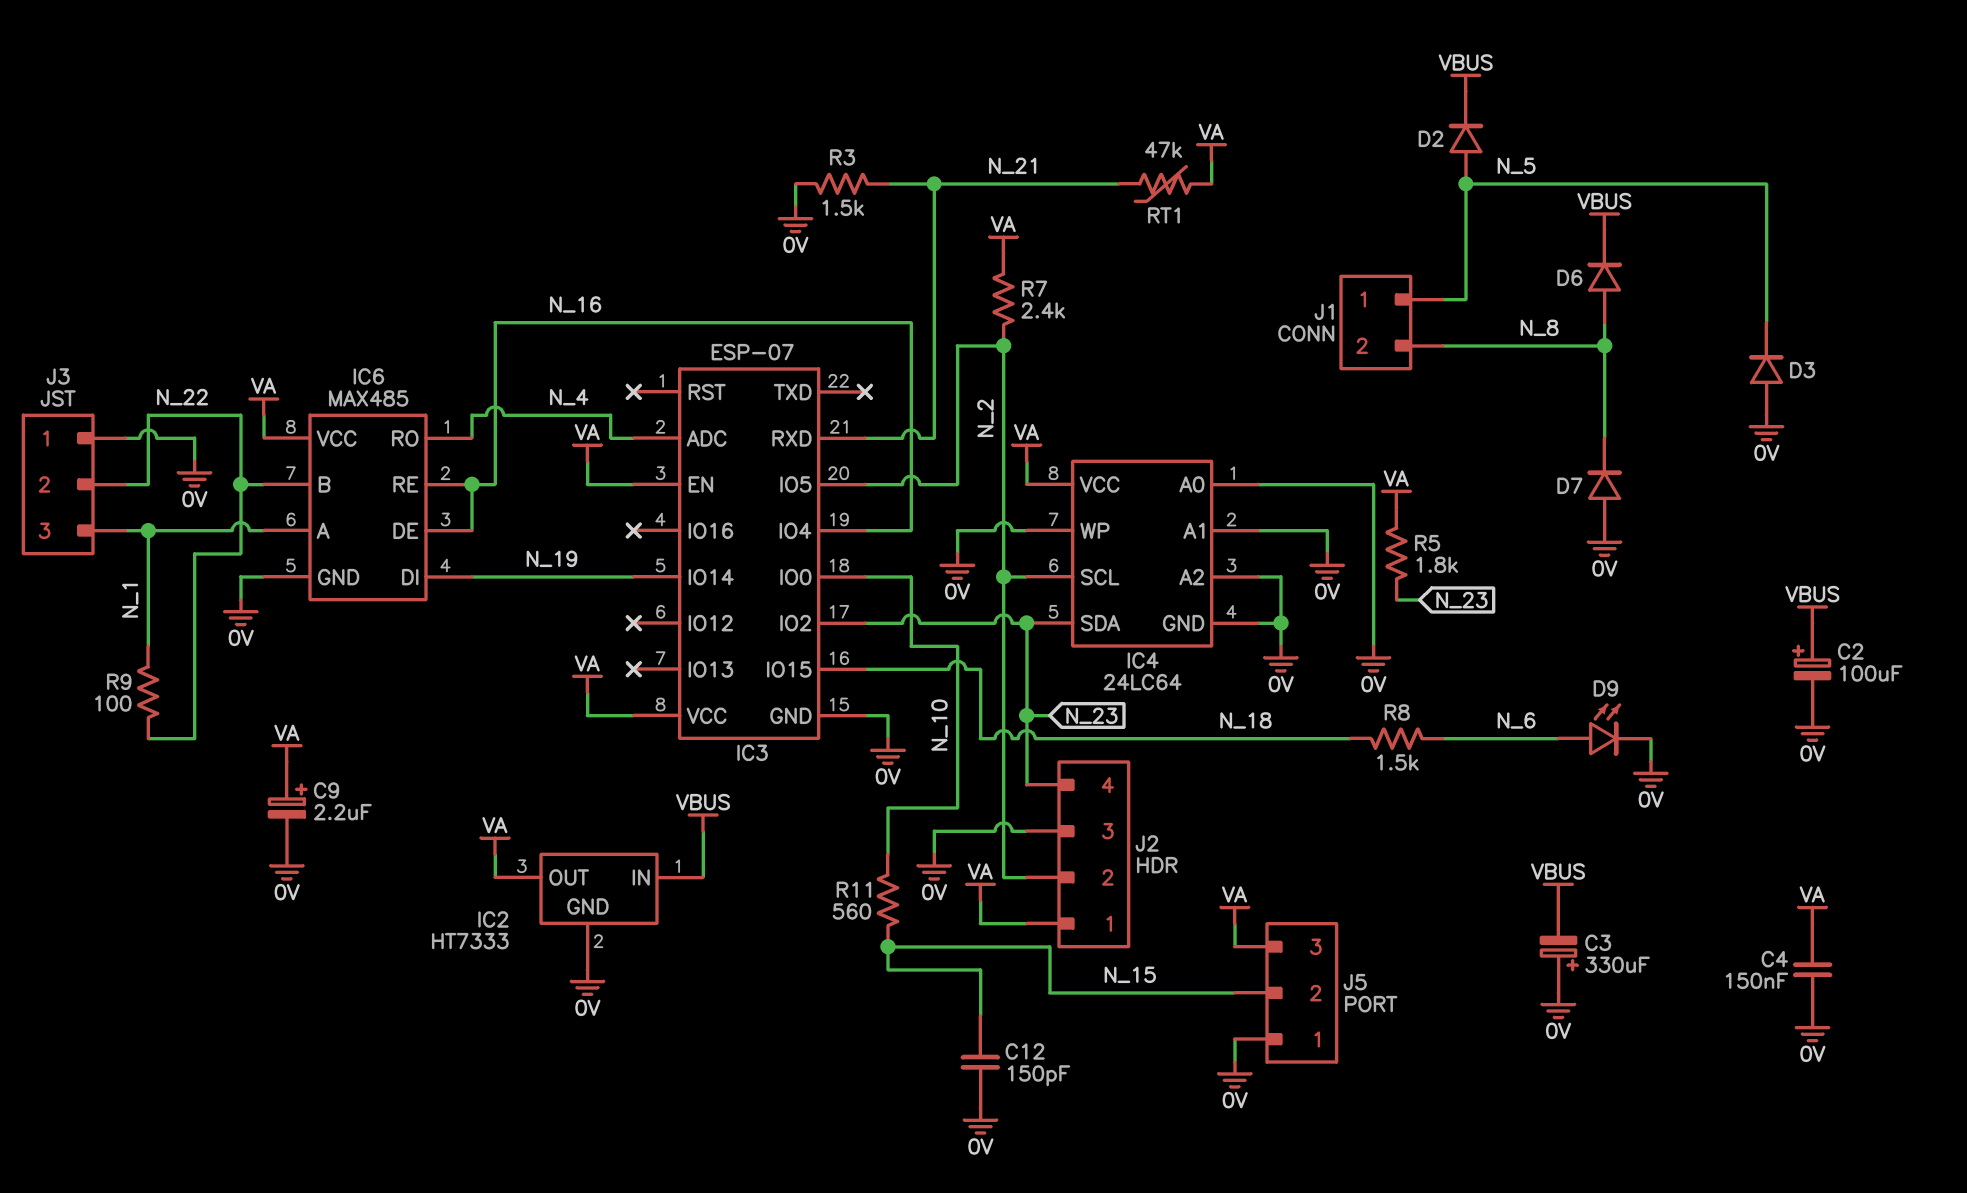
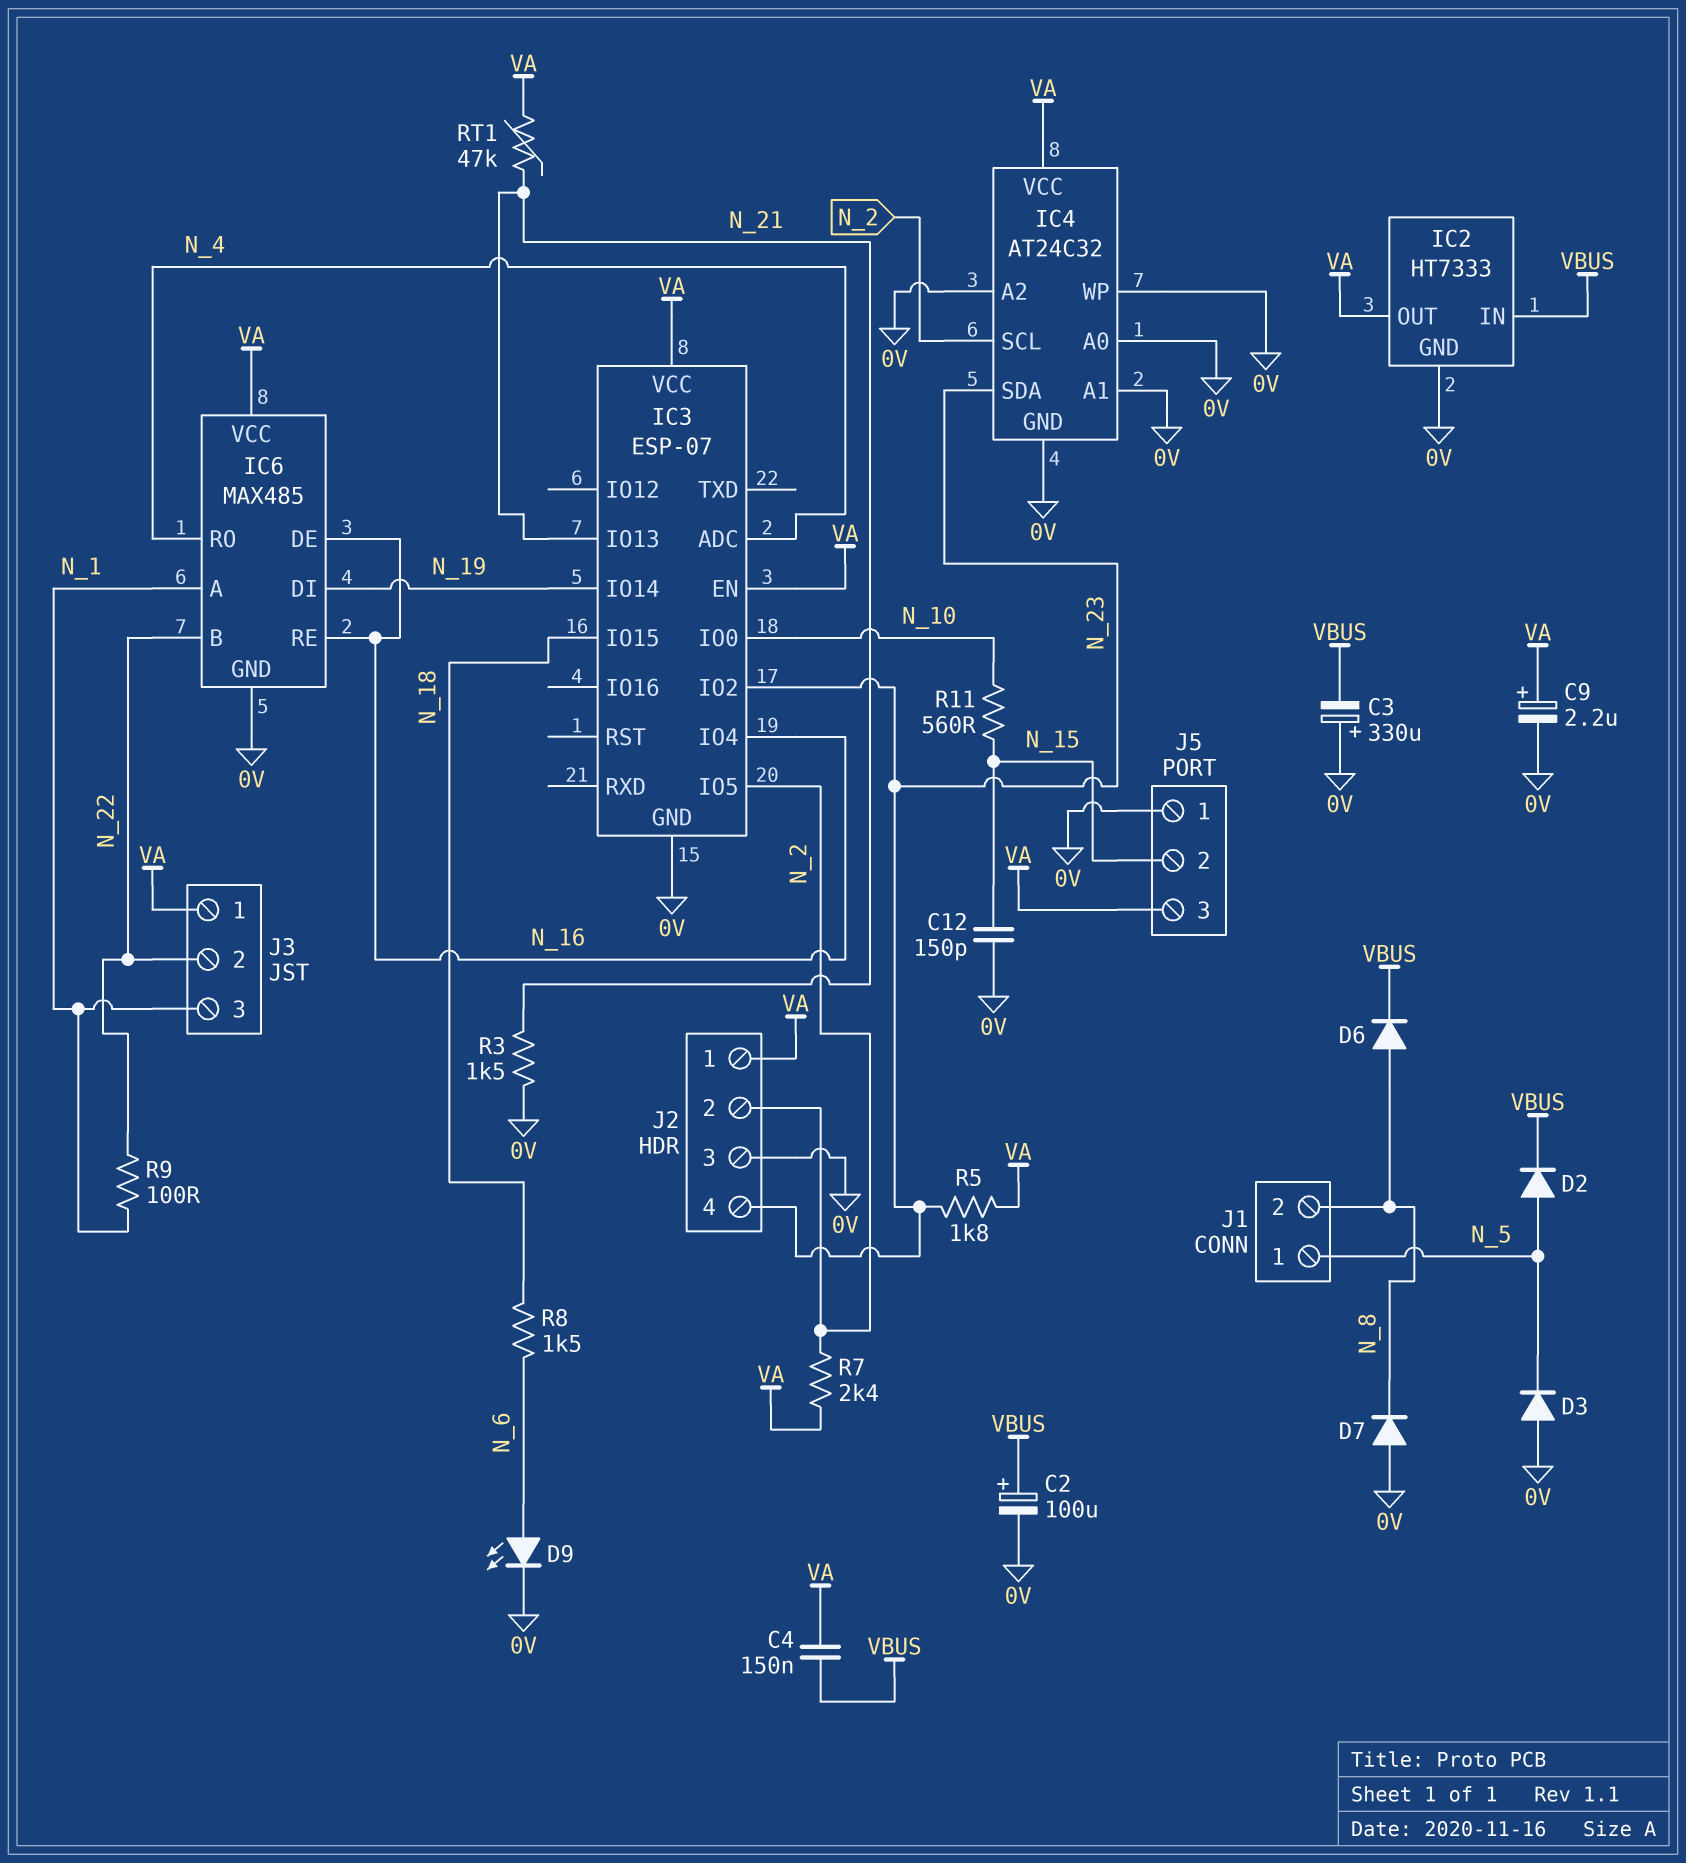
C4: 150nF (0V, VA) -> 150nF (VA, VBUS)
IC3 pin IO13: none -> N_21
IC3 pin RXD: N_21 -> none
IC4: 24LC64 -> AT24C32
J3 pin 1: 0V -> VA

